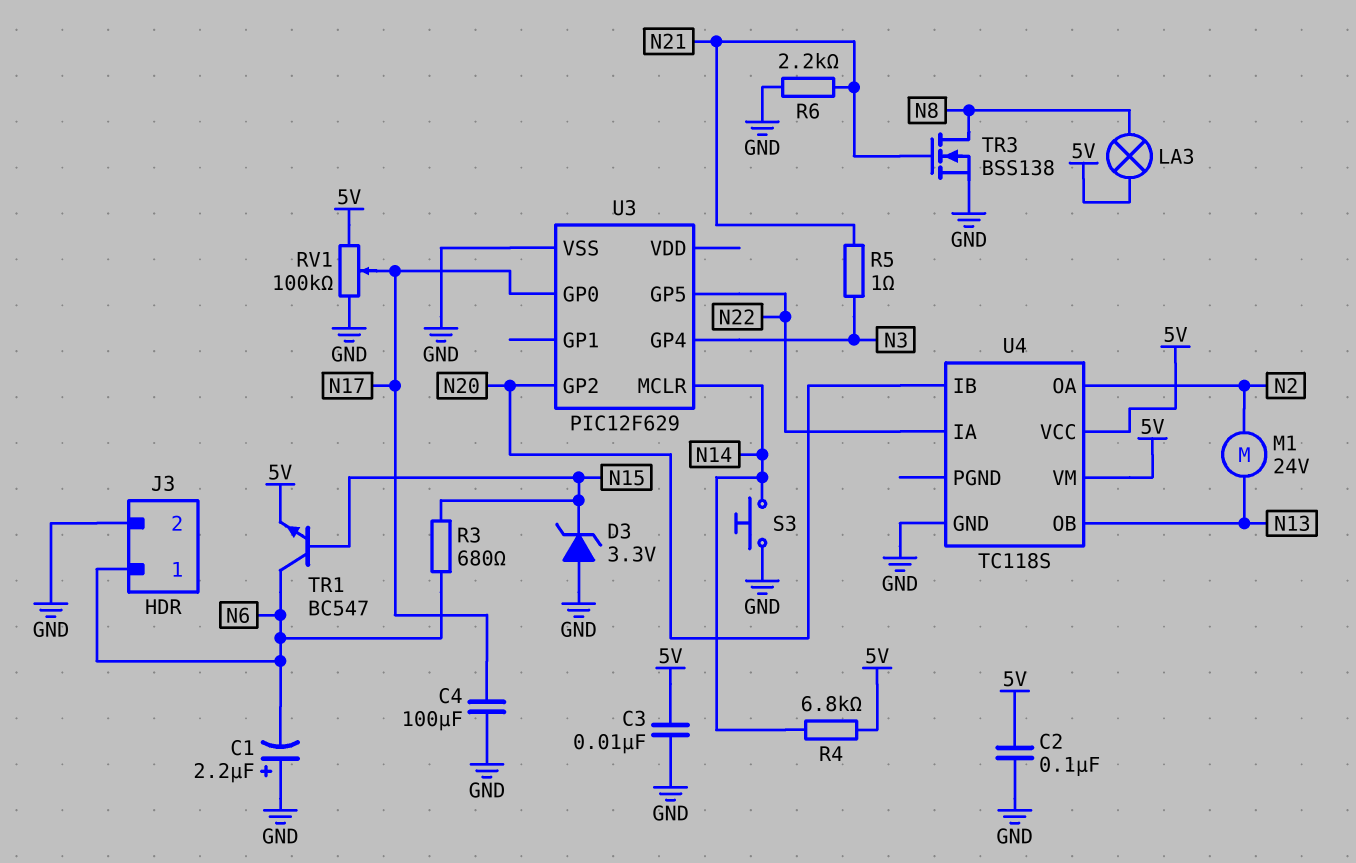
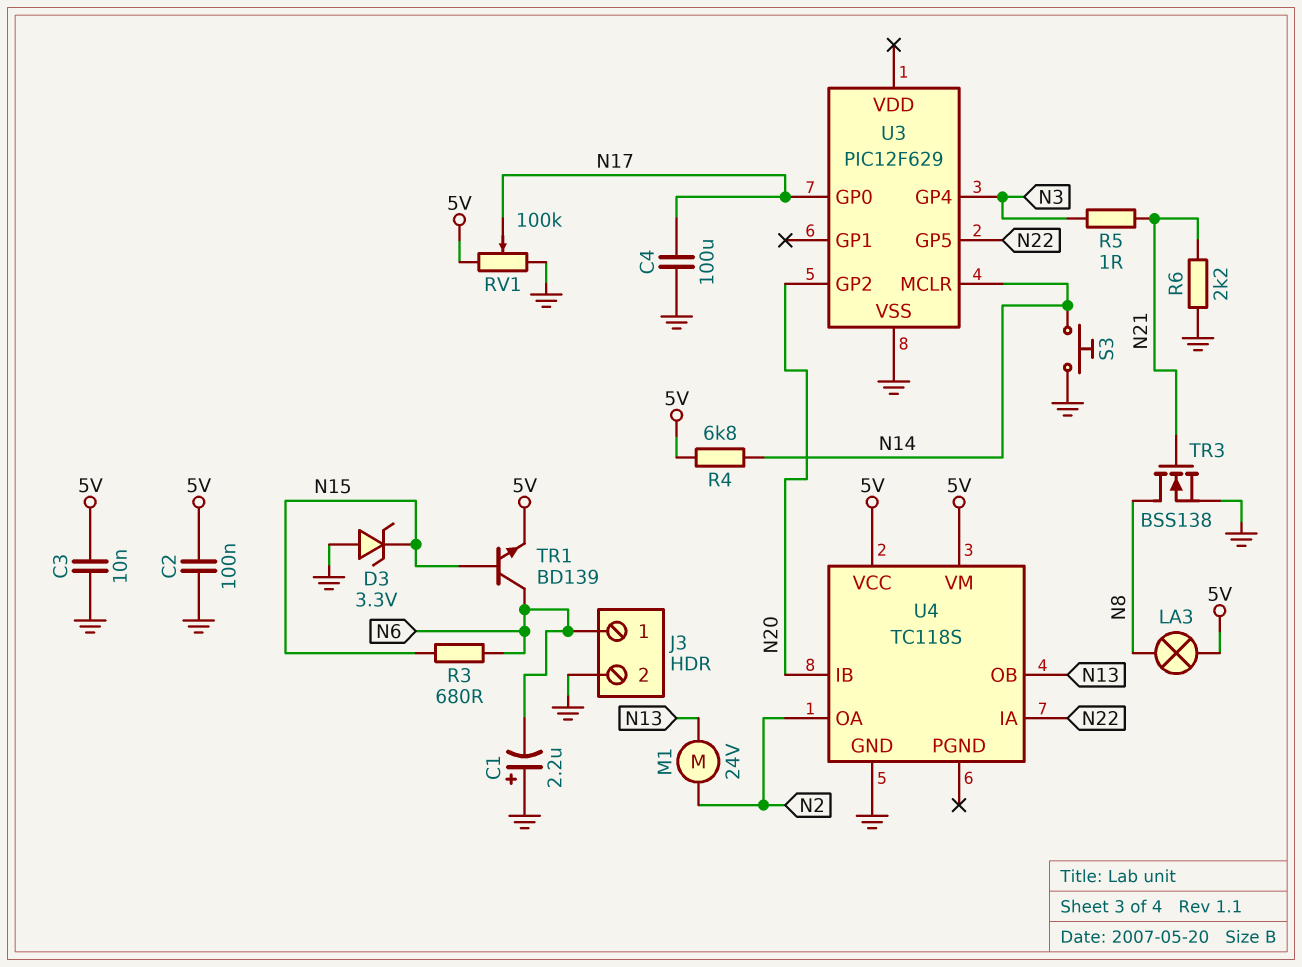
TR1: NPN BC547 (B N15, C N6, E 5V) -> NPN BD139 (B N15, C N6, E 5V)

